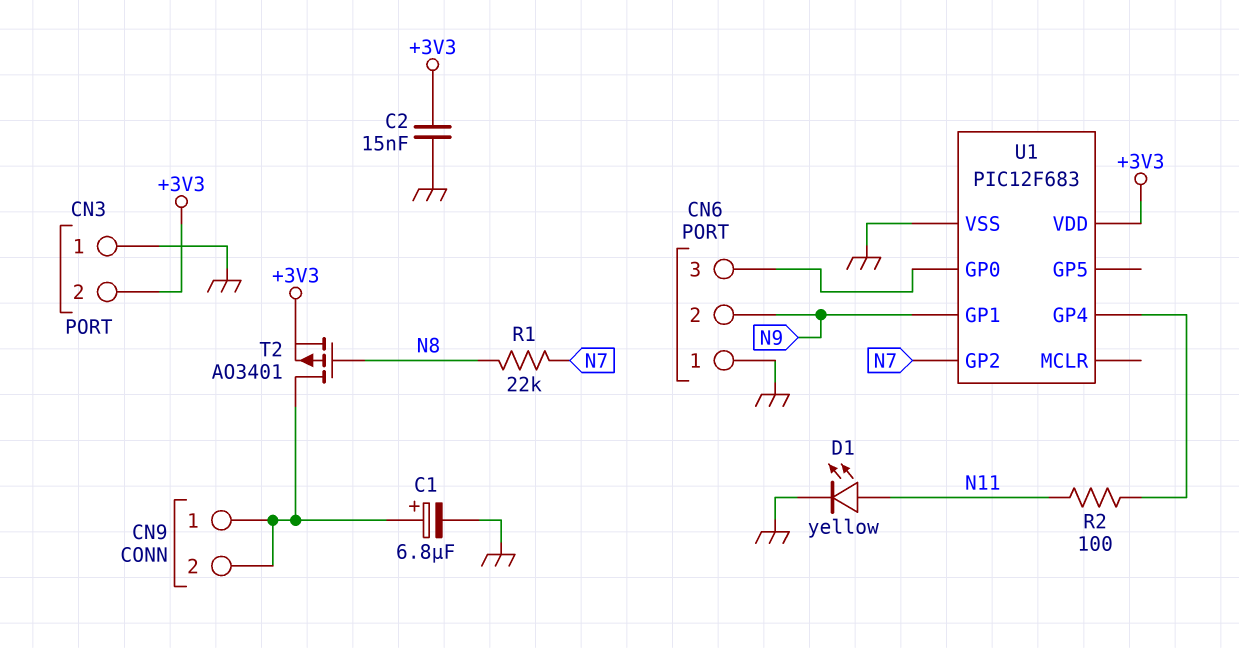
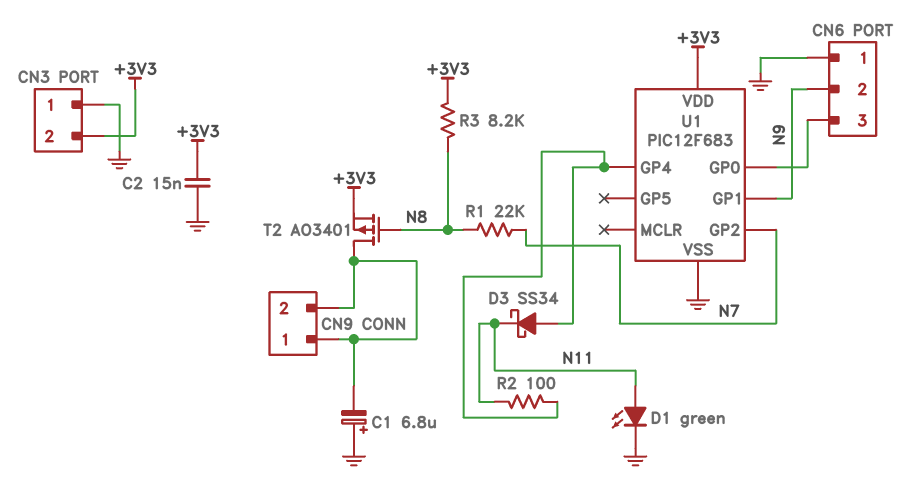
C1: 6.8uF (plus CN9/1, minus GND) -> 6.8uF (plus GND, minus CN9/1)
D1: LED yellow (A N11, K GND) -> LED green (A N11, K GND)
D3: none -> schottky SS34 (A U1/GP4, K N11)
R3: none -> 8.2k (+3V3, N8)

